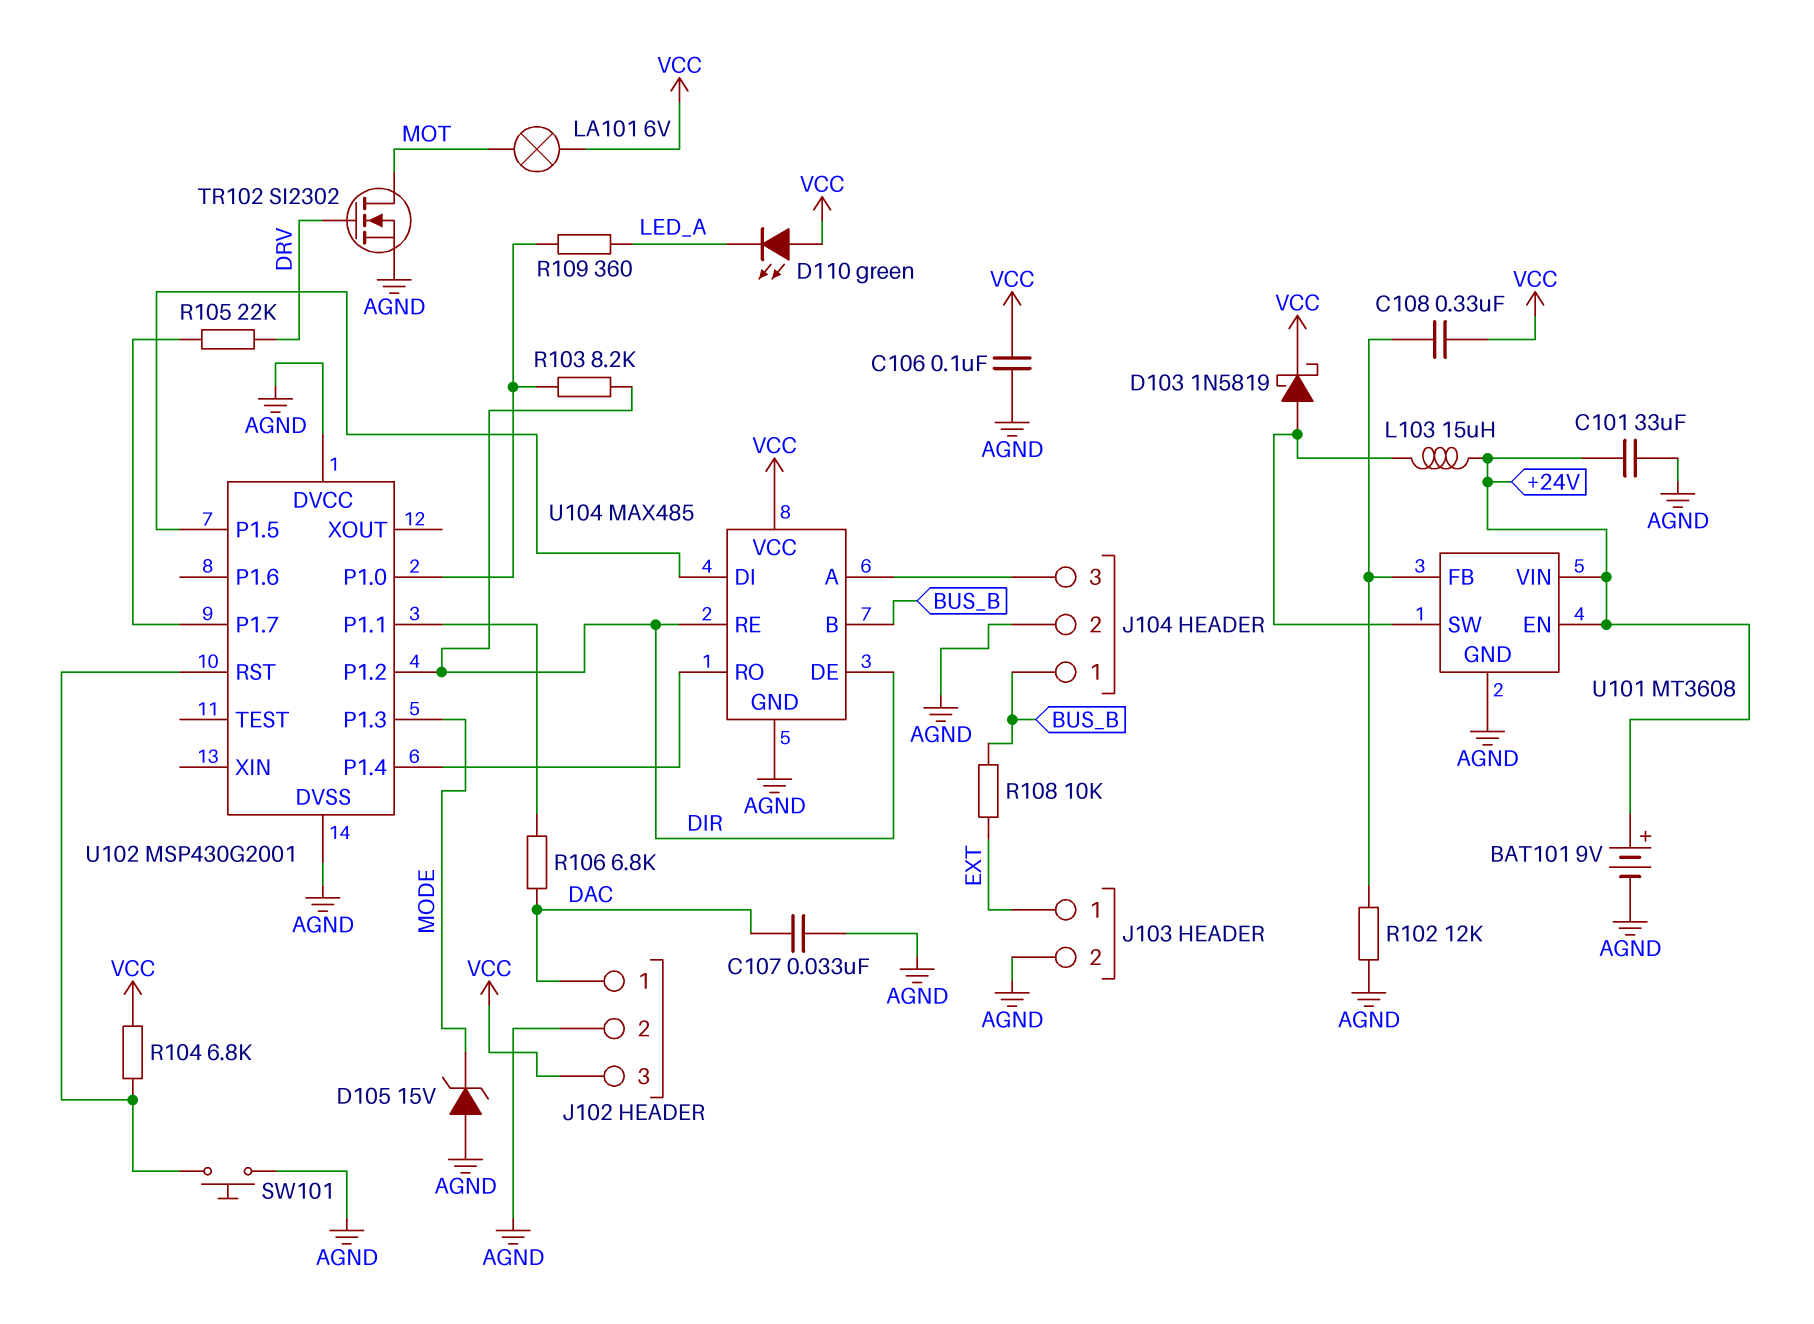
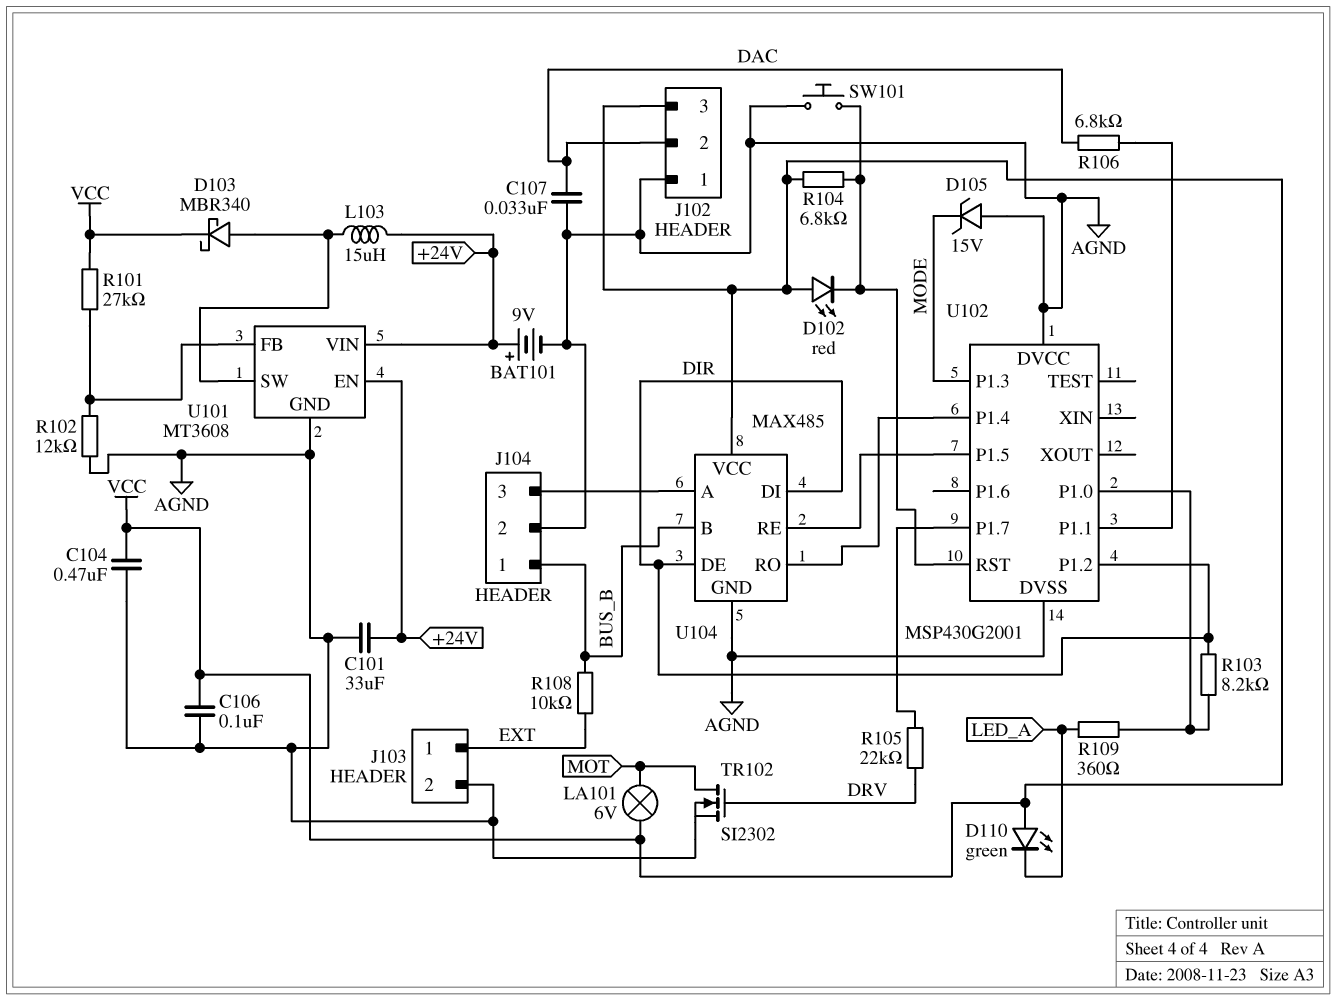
C104: none -> 470nF (AGND, VCC)
C108: 330nF (U101/FB, VCC) -> none
D102: none -> LED red (A VCC, K U102/RST)
D103: schottky 1N5819 (A U101/SW, K VCC) -> schottky MBR340 (A U101/SW, K VCC)
J102 pin 1: DAC -> AGND
J102 pin 2: AGND -> DAC
R101: none -> 27k (U101/FB, VCC)
U104 pin DI: U102/P1.5 -> DIR
U104 pin RE: DIR -> U102/P1.5

